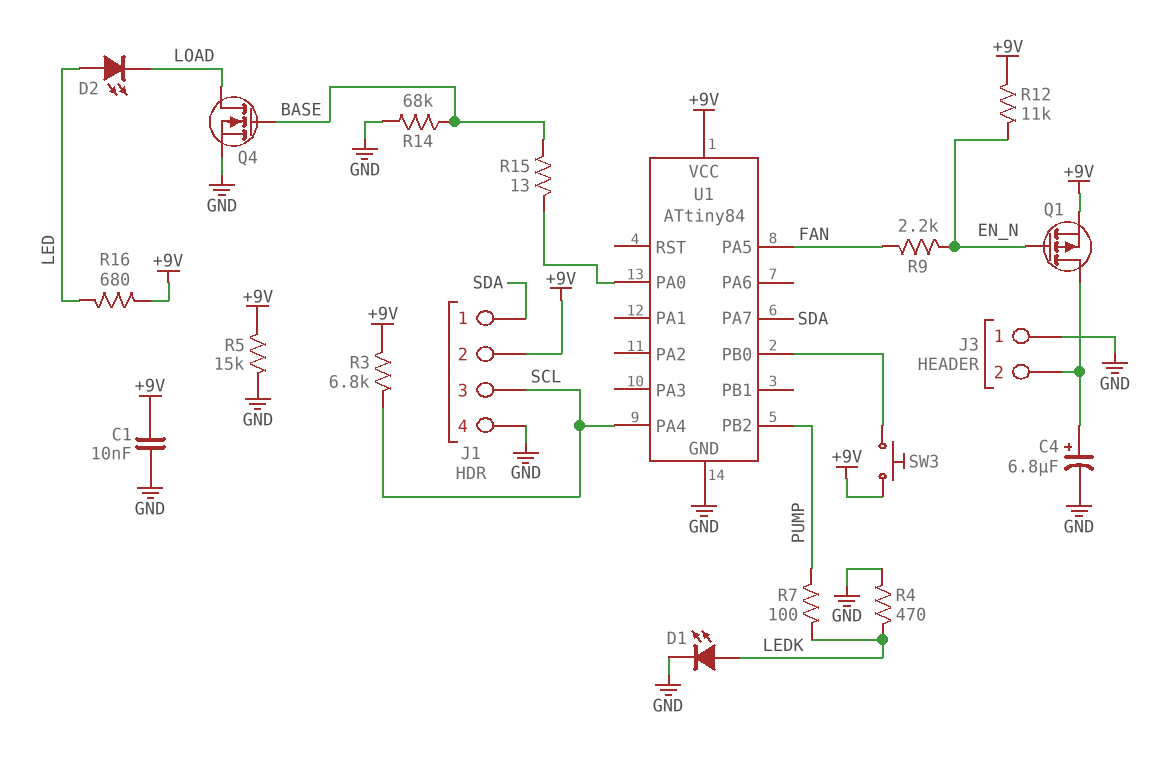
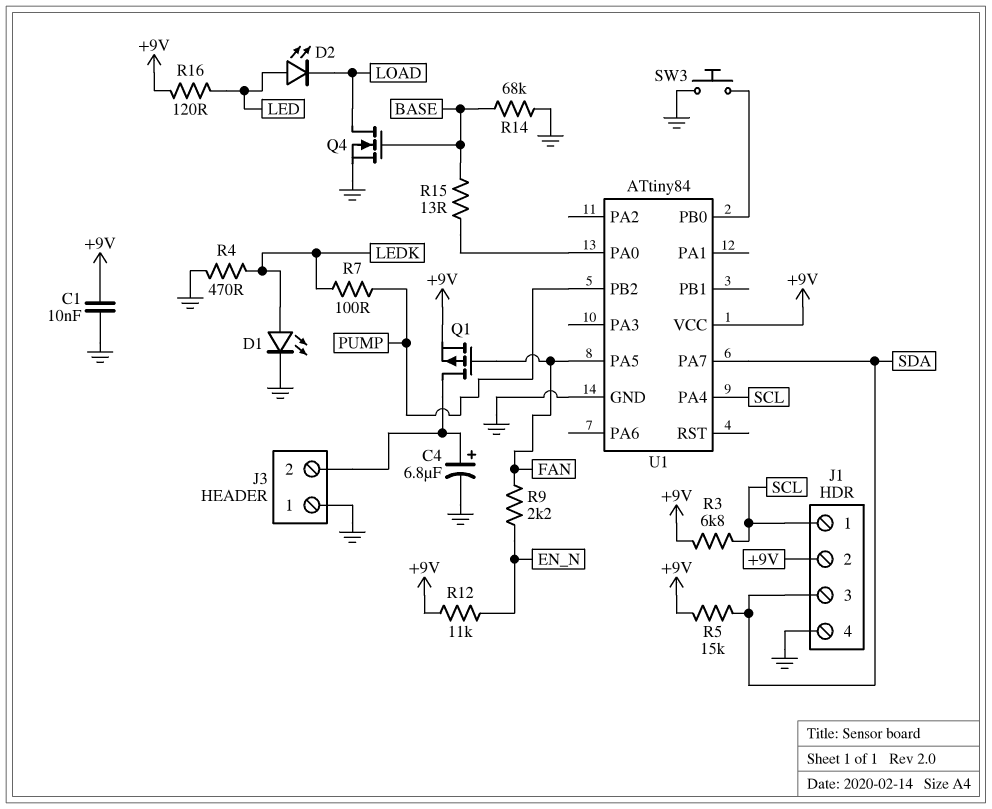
J1 pin 1: SDA -> SCL
J1 pin 3: SCL -> SDA
Q1: PMOS (G EN_N, D J3/2, S +9V) -> PMOS (G FAN, D J3/2, S +9V)
R5: 15k (+9V, GND) -> 15k (+9V, SDA)
R16: 680 (+9V, LED) -> 120 (+9V, LED)
SW3: button (+9V, U1/PB0) -> button (GND, U1/PB0)

